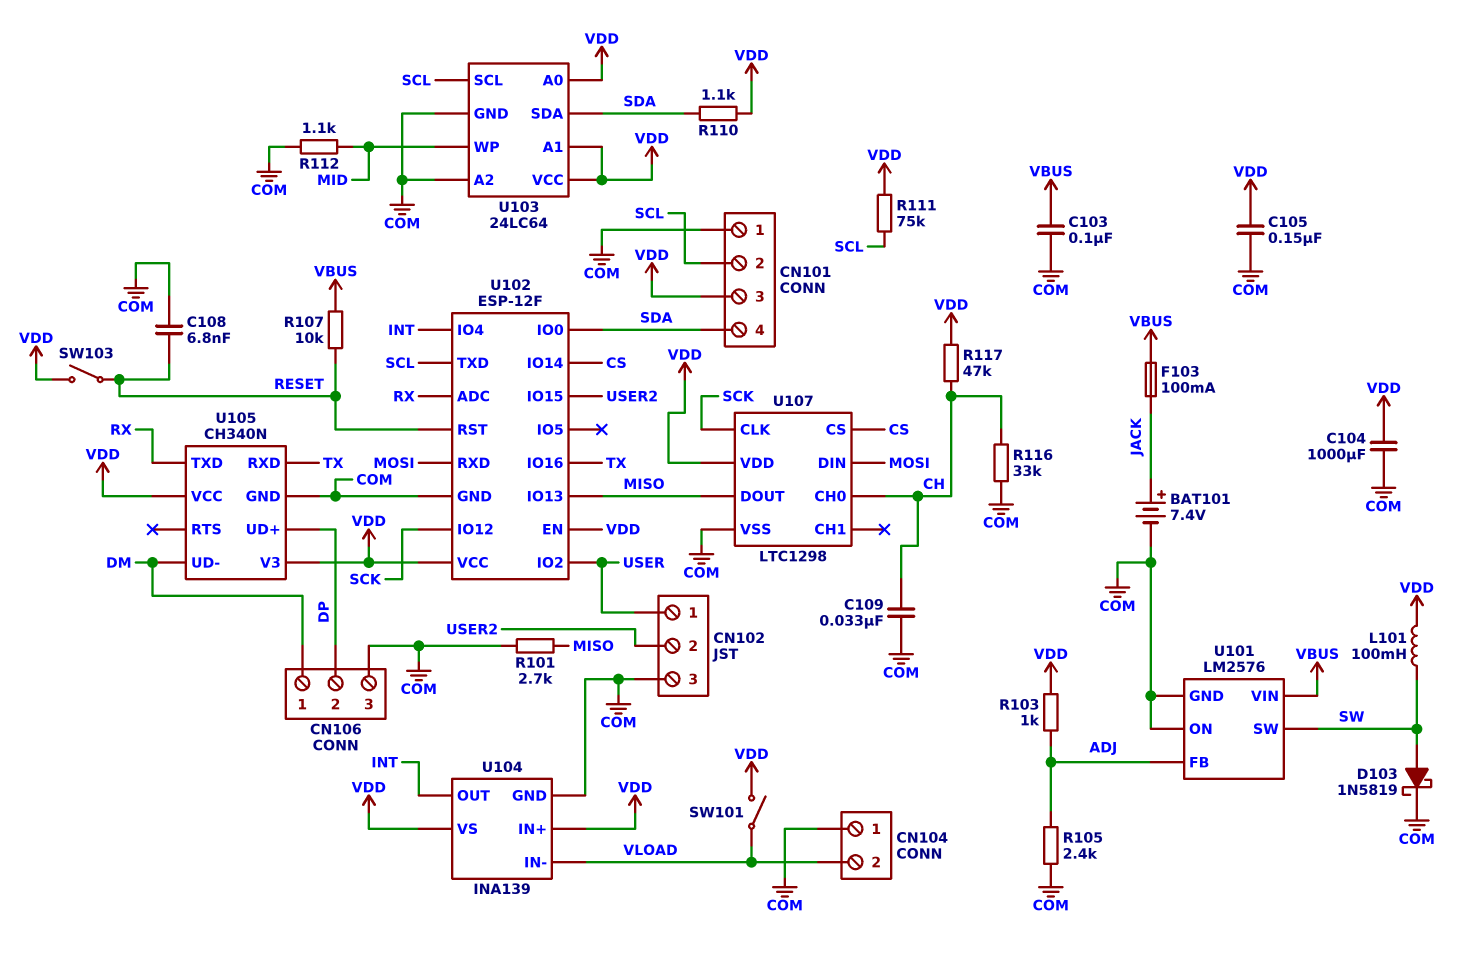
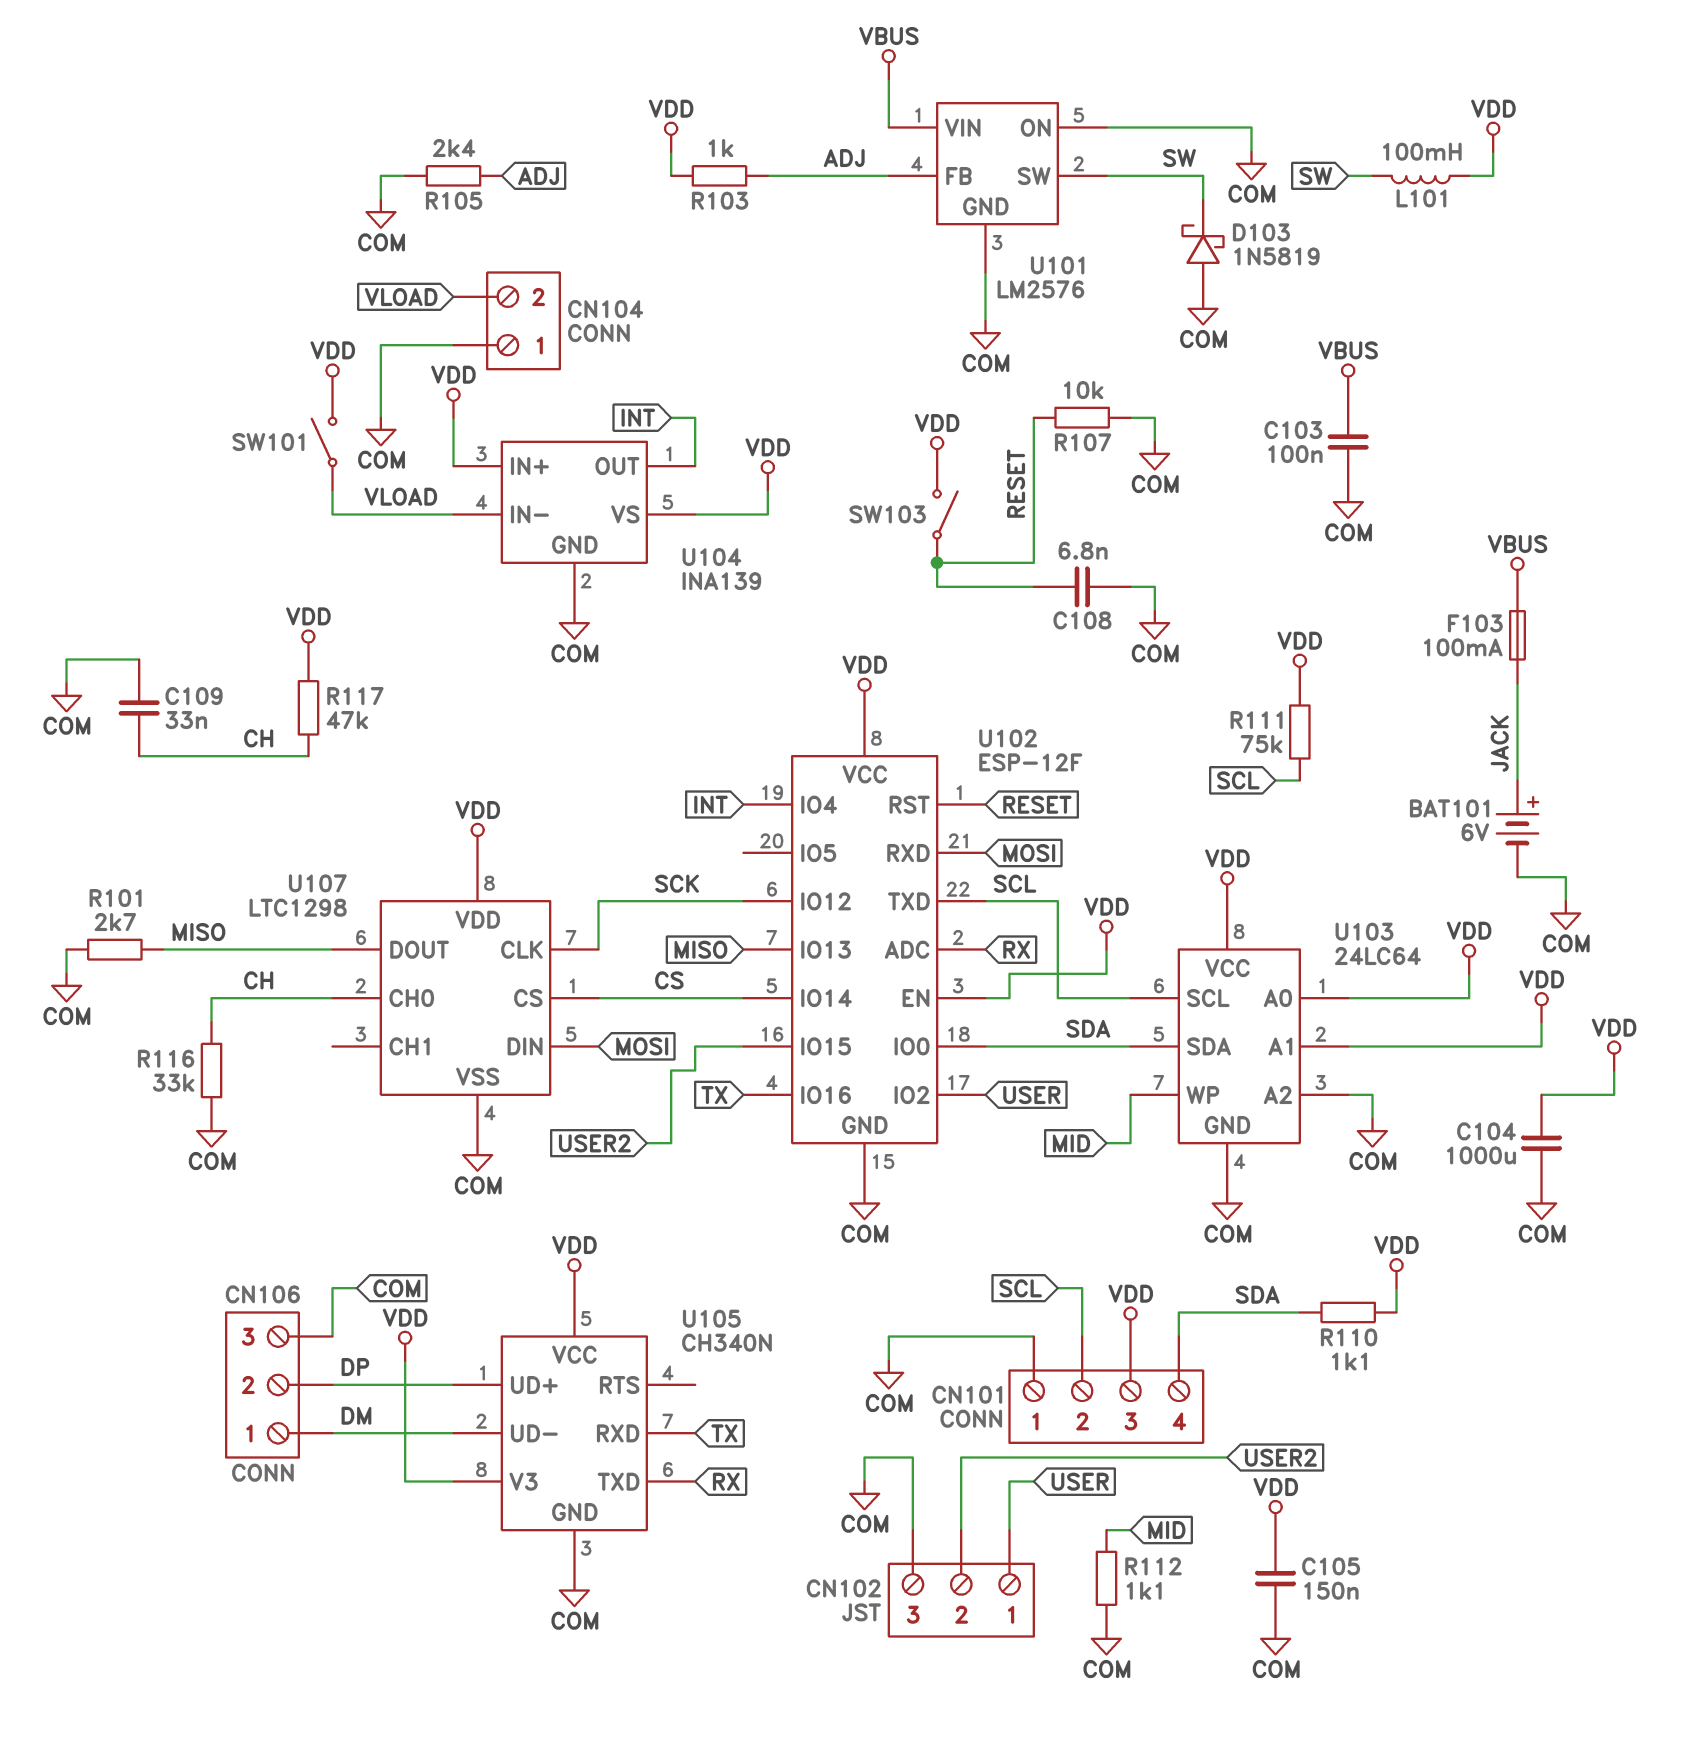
BAT101: 7.4V (plus JACK, minus COM) -> 6V (plus JACK, minus COM)
D103: schottky 1N5819 (A SW, K COM) -> schottky 1N5819 (A COM, K SW)
R107: 10k (RESET, VBUS) -> 10k (COM, RESET)

